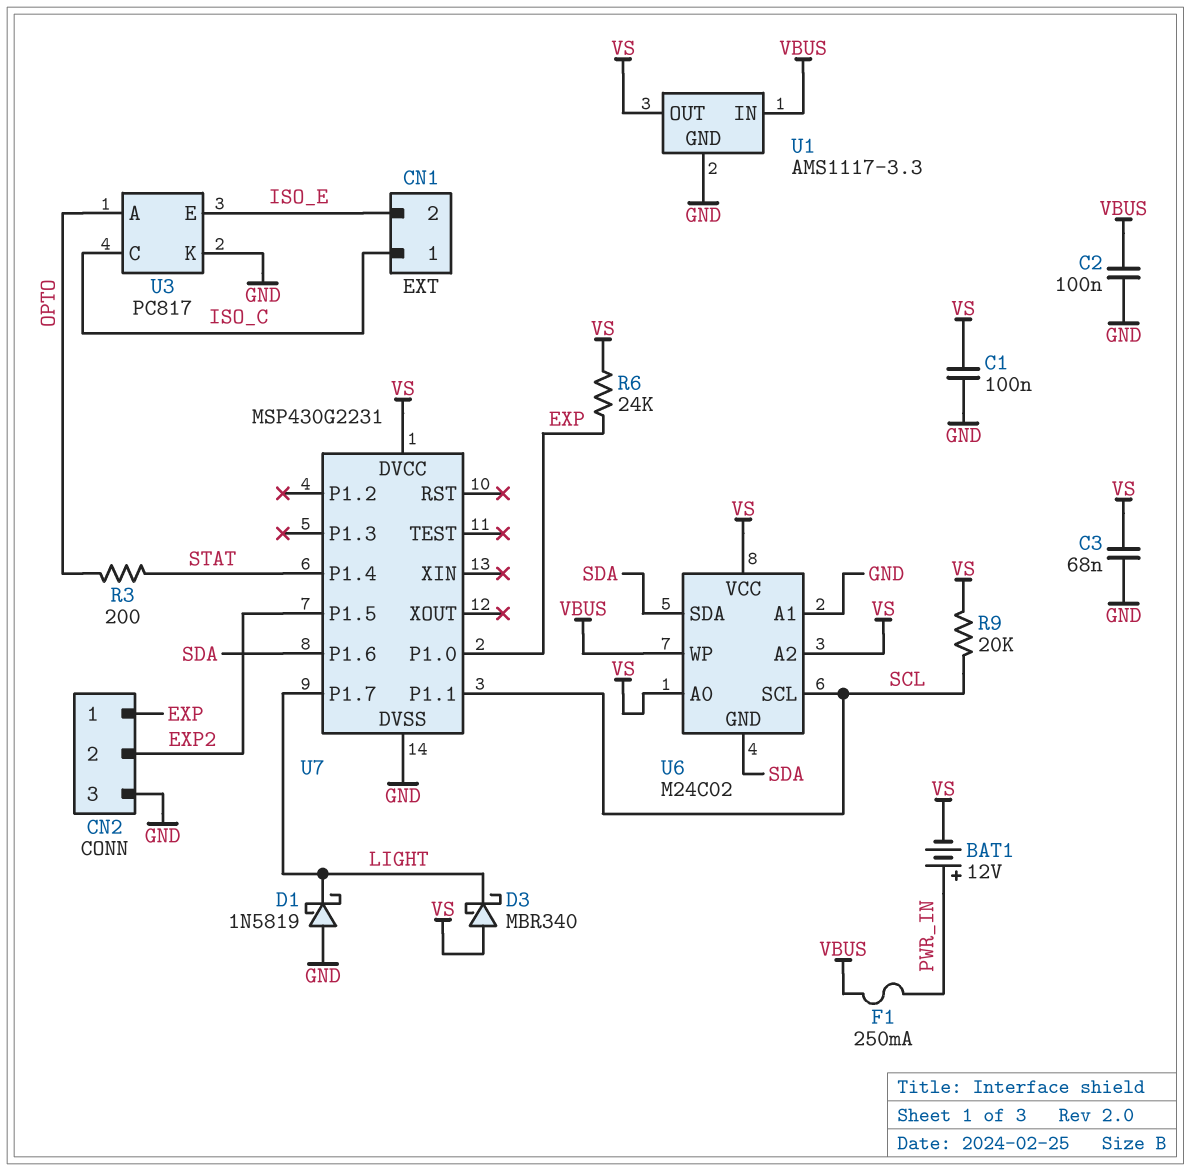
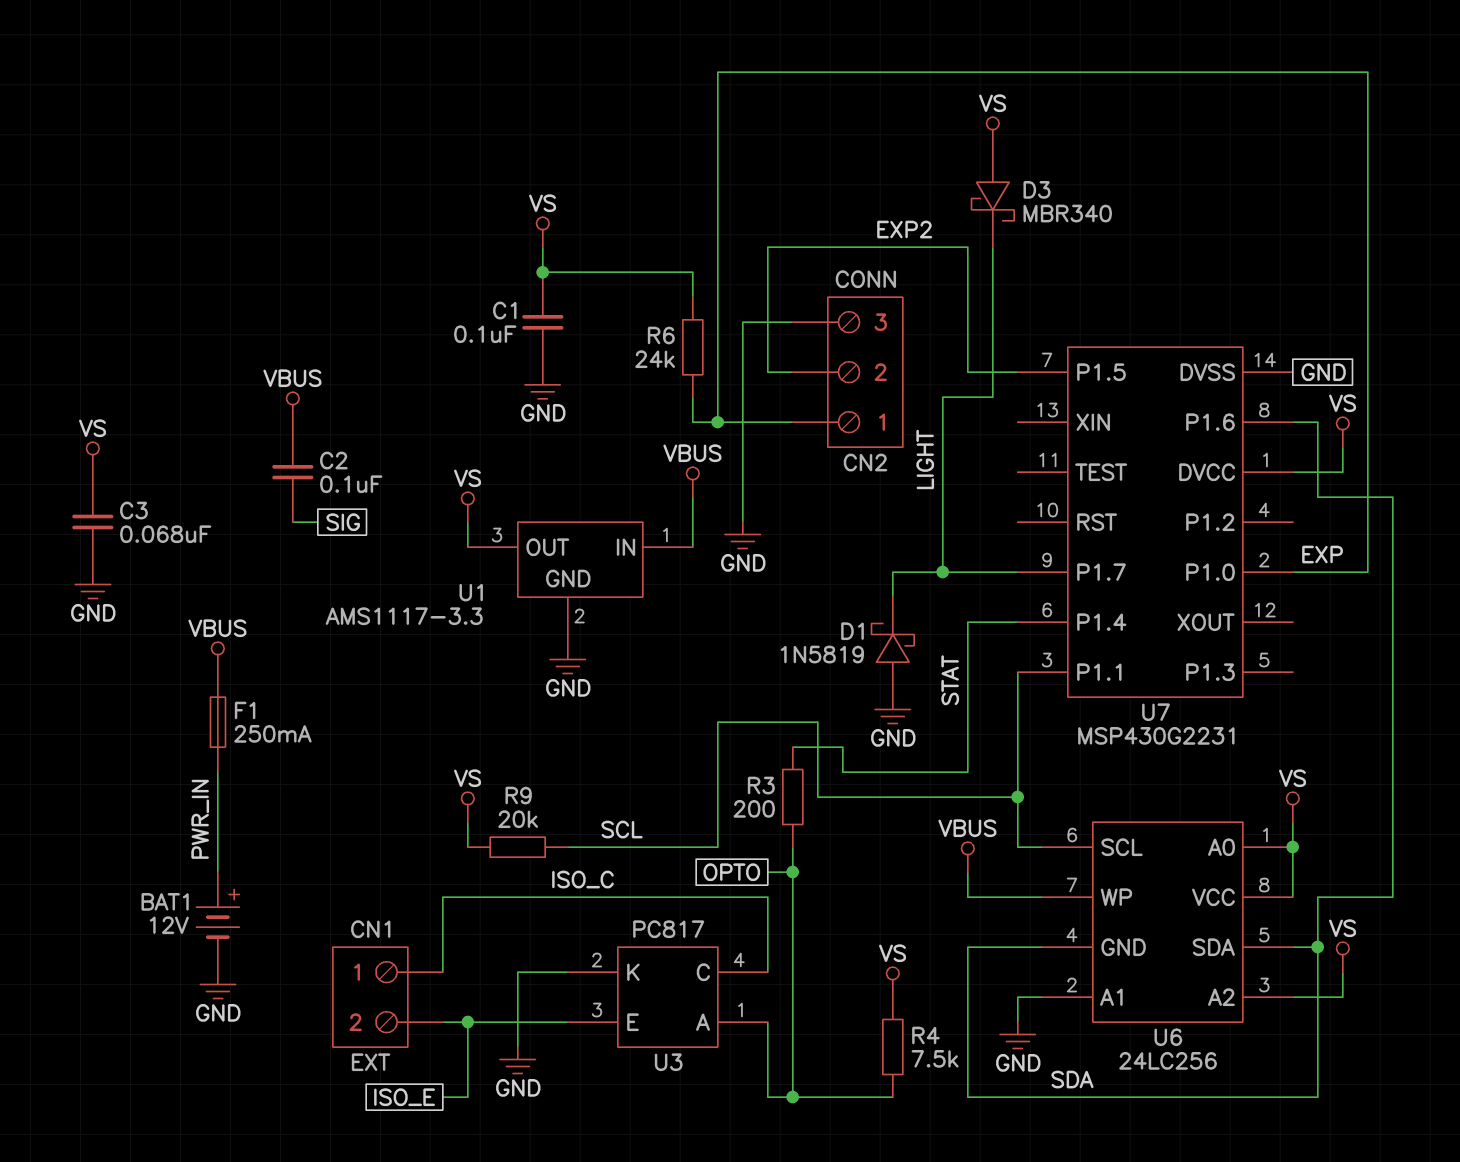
BAT1: 12V (plus PWR_IN, minus VS) -> 12V (plus PWR_IN, minus GND)
C2: 100nF (GND, VBUS) -> 100nF (SIG, VBUS)
R4: none -> 7.5k (OPTO, VS)
U6: M24C02 -> 24LC256

